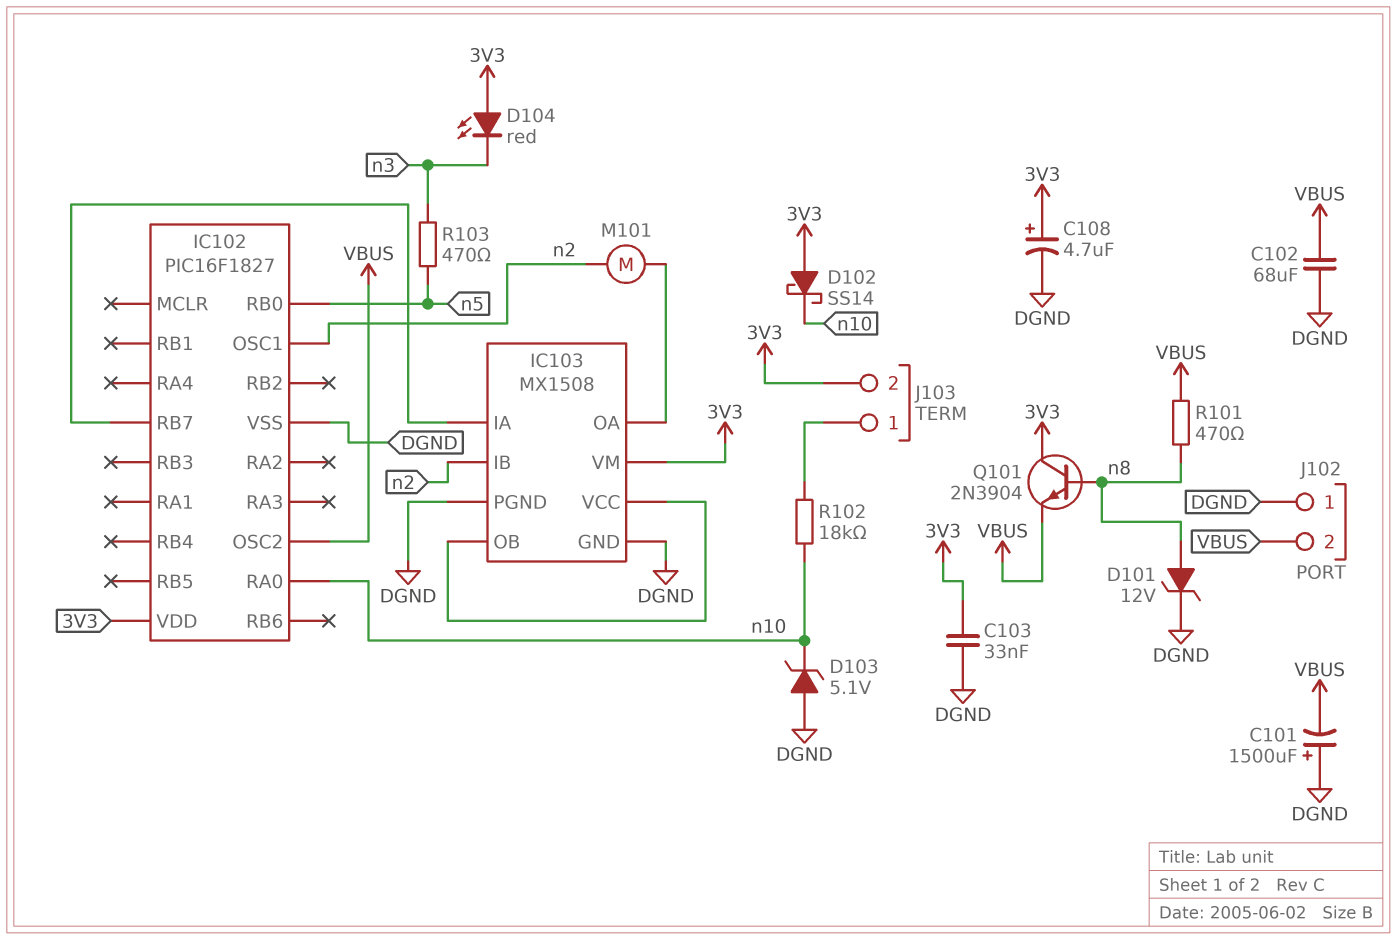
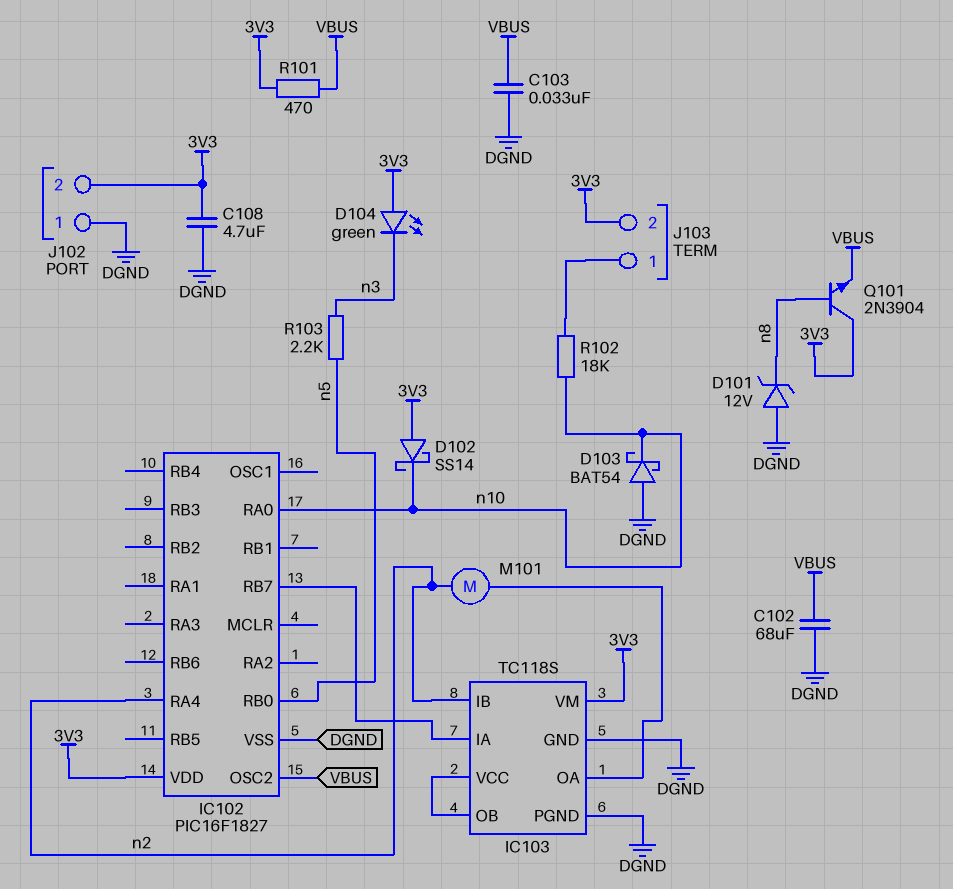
C101: 1500uF (plus DGND, minus VBUS) -> none
C103: 33nF (3V3, DGND) -> 33nF (DGND, VBUS)
C108: 4.7uF (plus 3V3, minus DGND) -> 4.7uF (3V3, DGND)
D101: zener 12V (A n8, K DGND) -> zener 12V (A DGND, K n8)
D103: zener 5.1V (A DGND, K n10) -> schottky BAT54 (A DGND, K n10)
D104: LED red (A 3V3, K n3) -> LED green (A 3V3, K n3)
IC102 pin OSC1: n2 -> none
IC102 pin RA4: none -> n2
IC103: MX1508 -> TC118S
J102 pin 2: VBUS -> 3V3
R101: 470 (VBUS, n8) -> 470 (3V3, VBUS)
R103: 470 (n3, n5) -> 2.2k (n3, n5)

